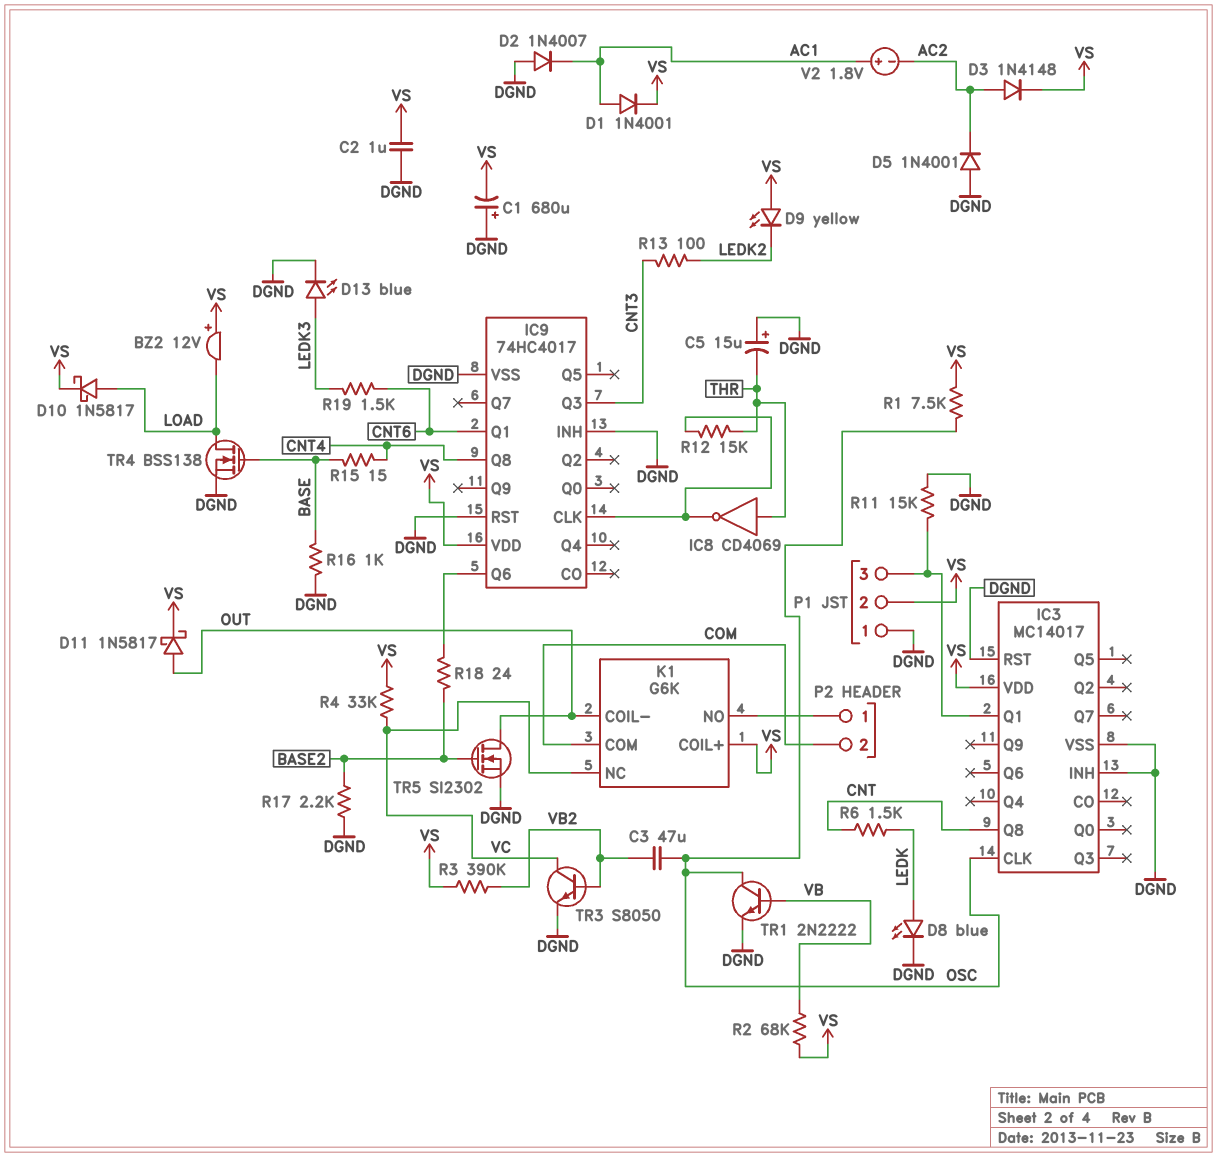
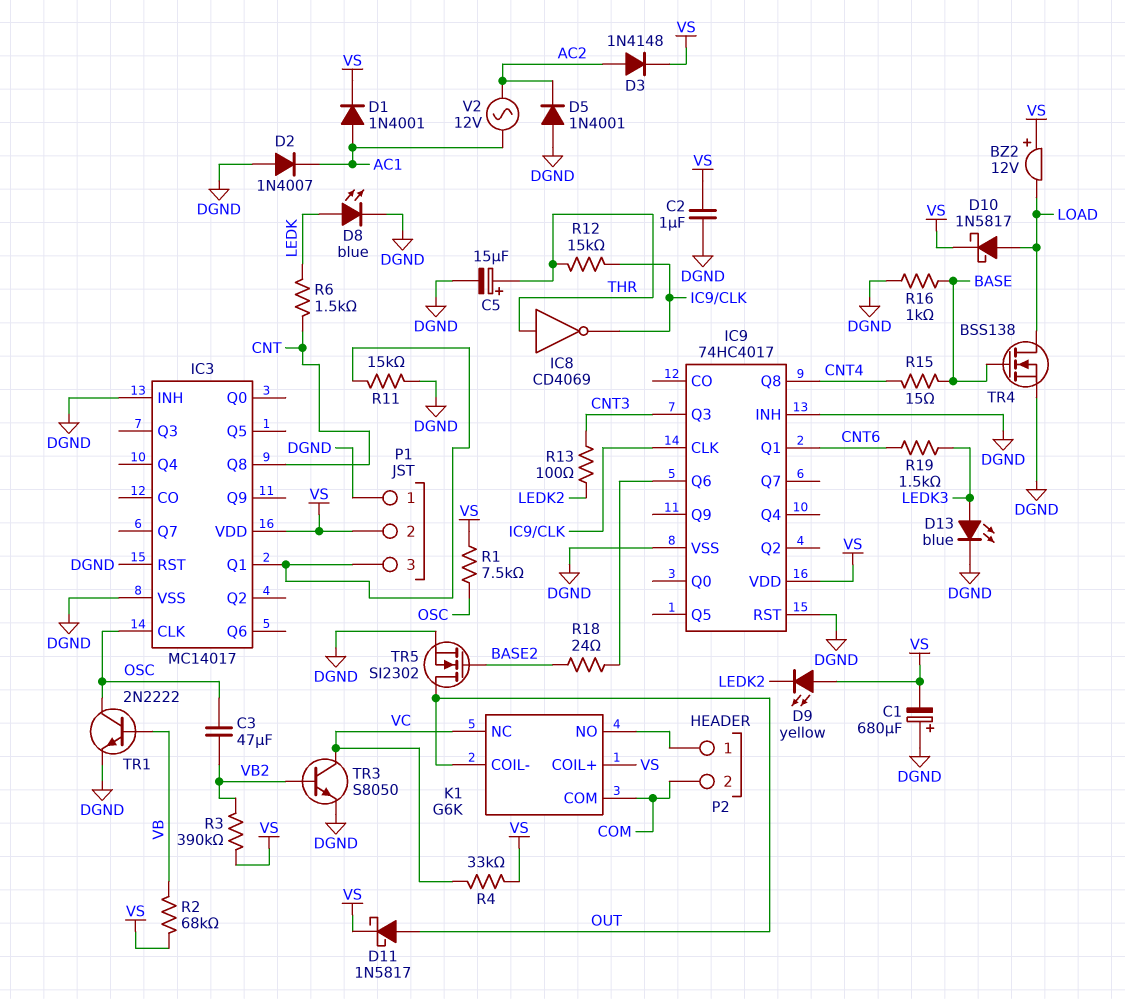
C5: 15uF (plus DGND, minus THR) -> 15uF (plus THR, minus DGND)
R17: 2.2k (BASE2, DGND) -> none
V2: 1.8V (plus AC1, minus AC2) -> AC 12V (AC1, AC2)

